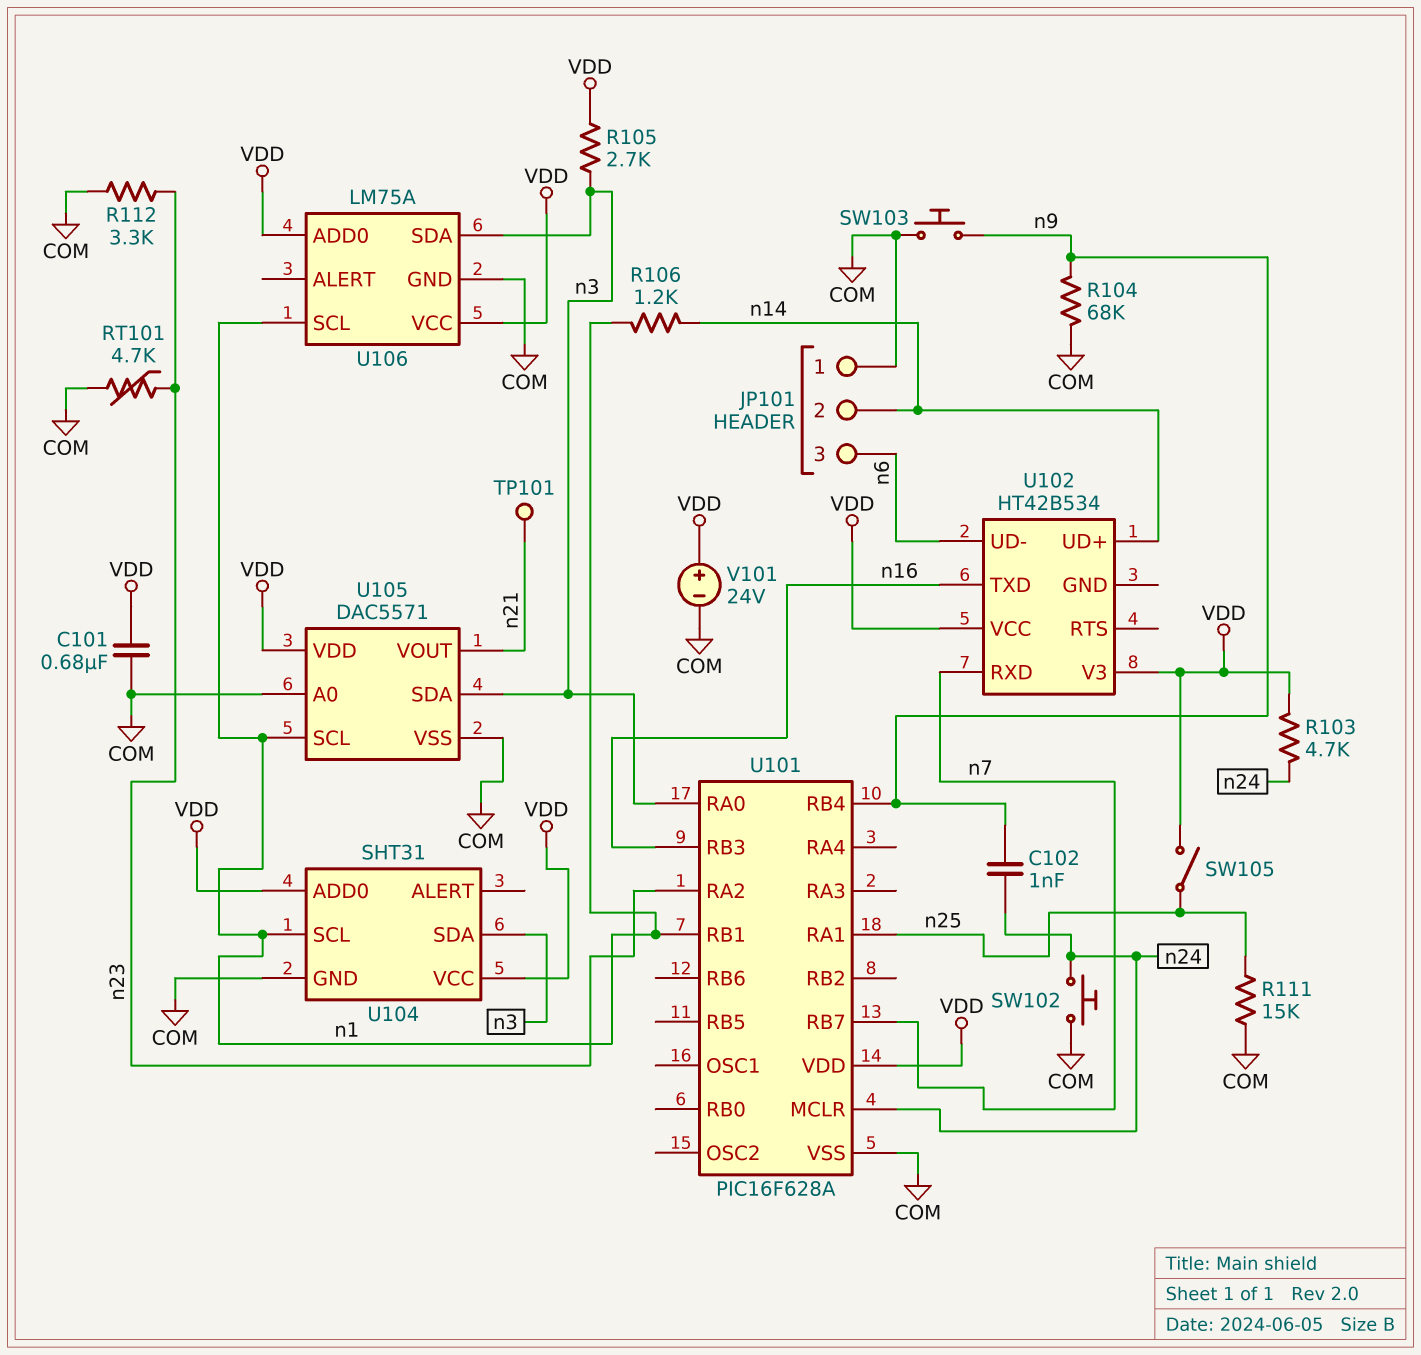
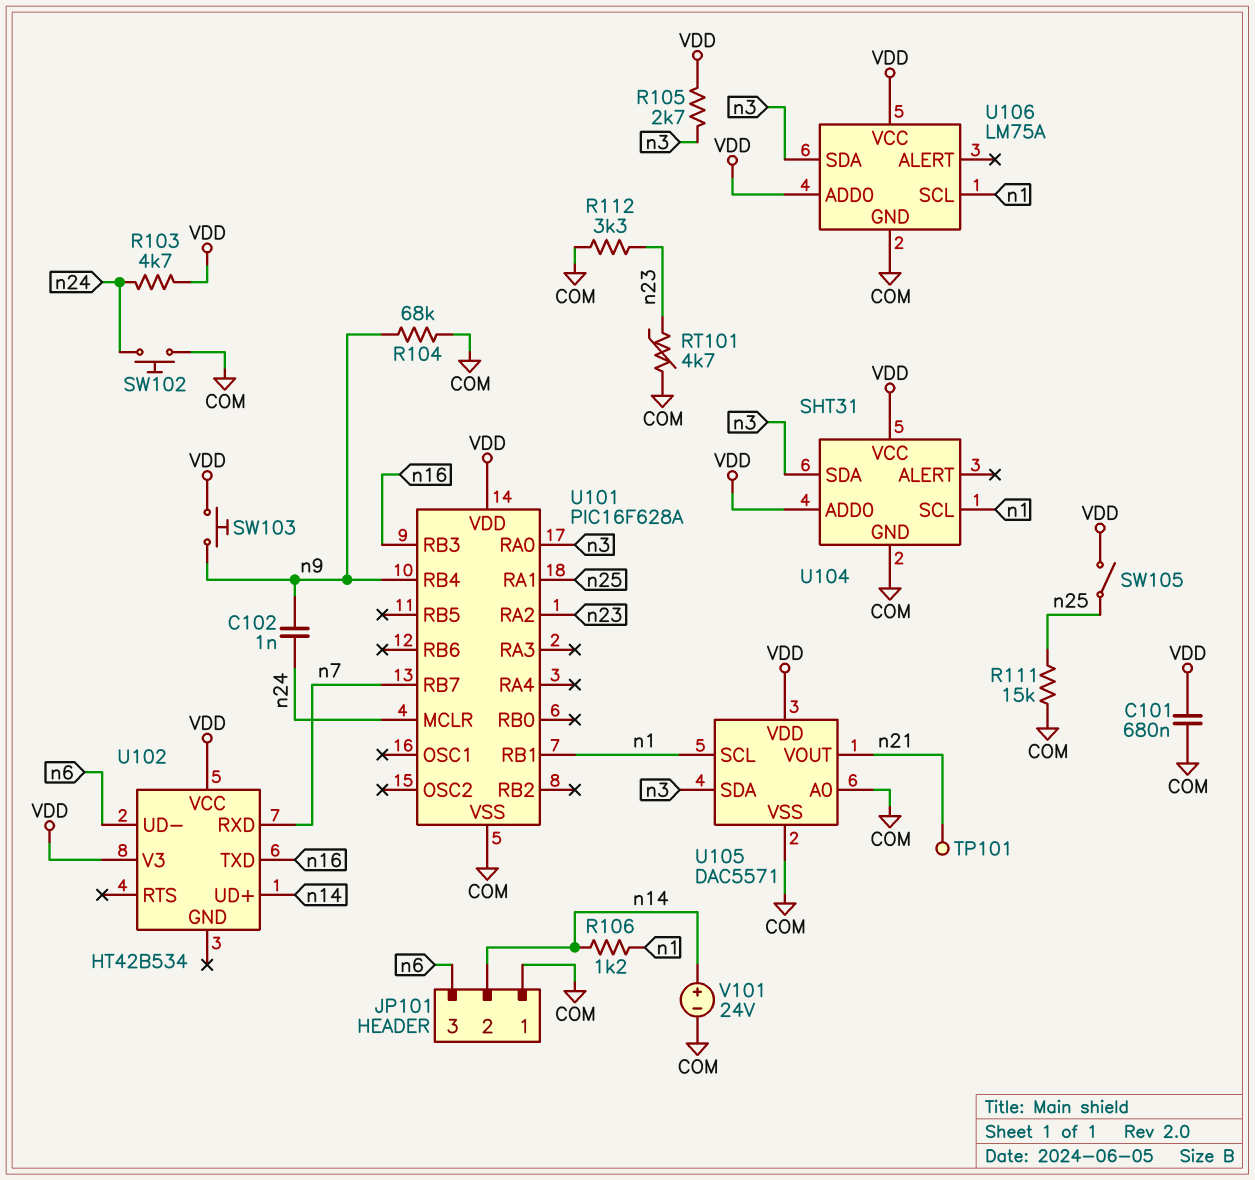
SW103: button (COM, n9) -> button (VDD, n9)
V101: 24V (plus VDD, minus COM) -> 24V (plus n14, minus COM)

